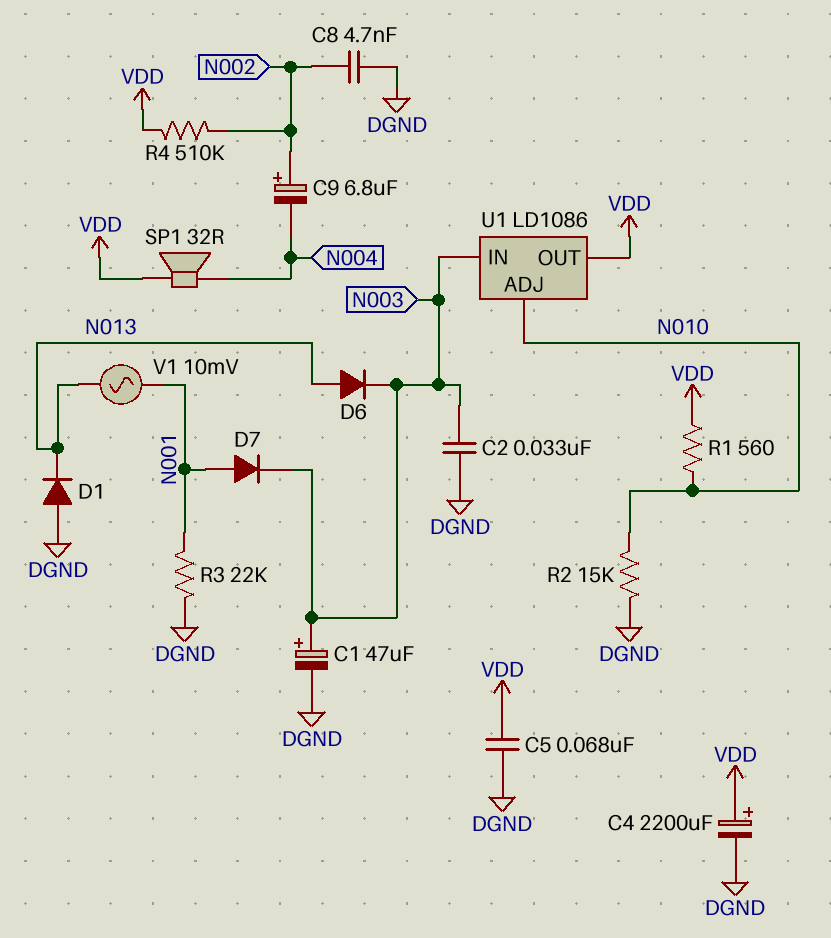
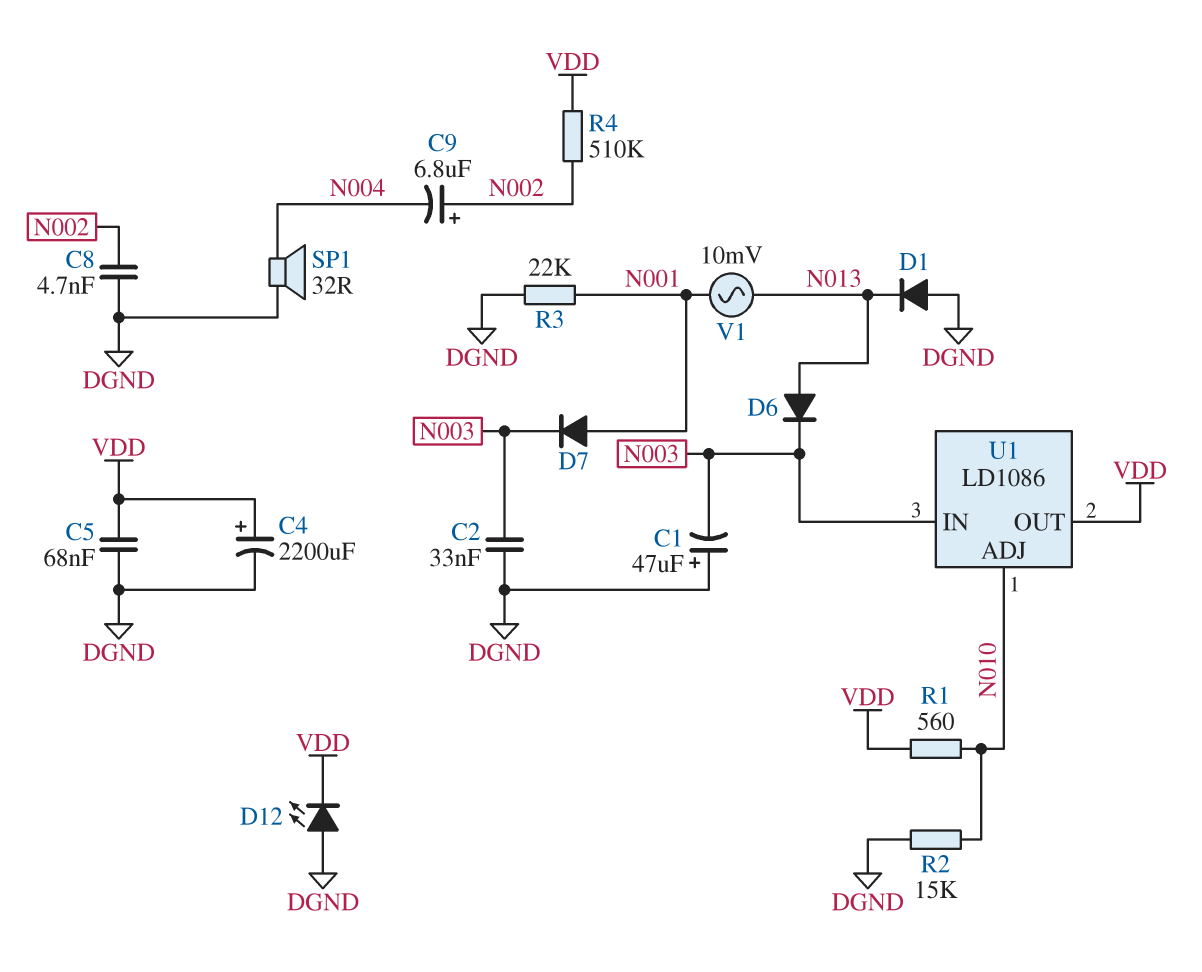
C1: 47uF (plus N003, minus DGND) -> 47uF (plus DGND, minus N003)
D12: none -> LED (A DGND, K VDD)
SP1: speaker 32R (N004, VDD) -> speaker 32R (DGND, N004)

